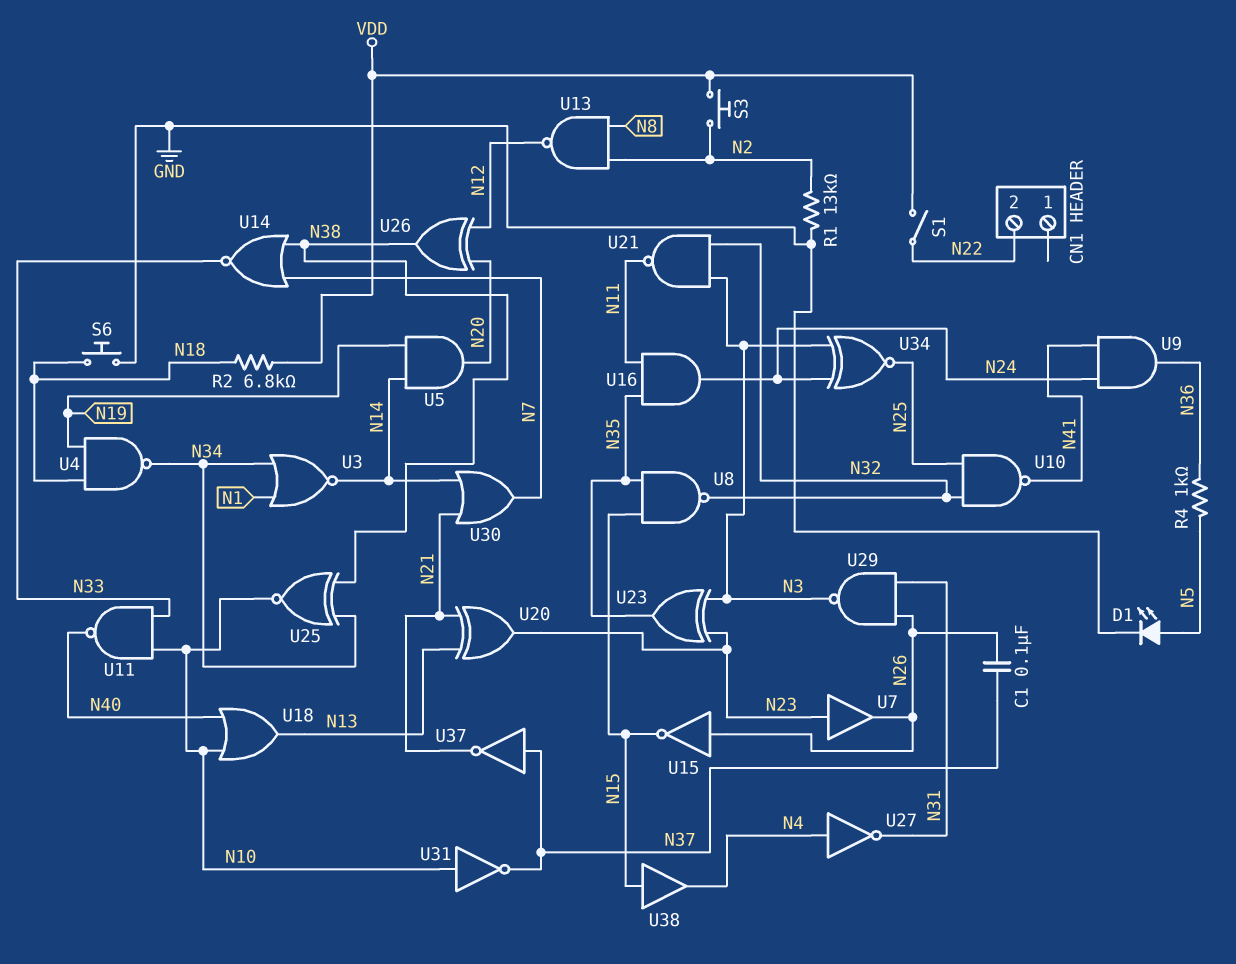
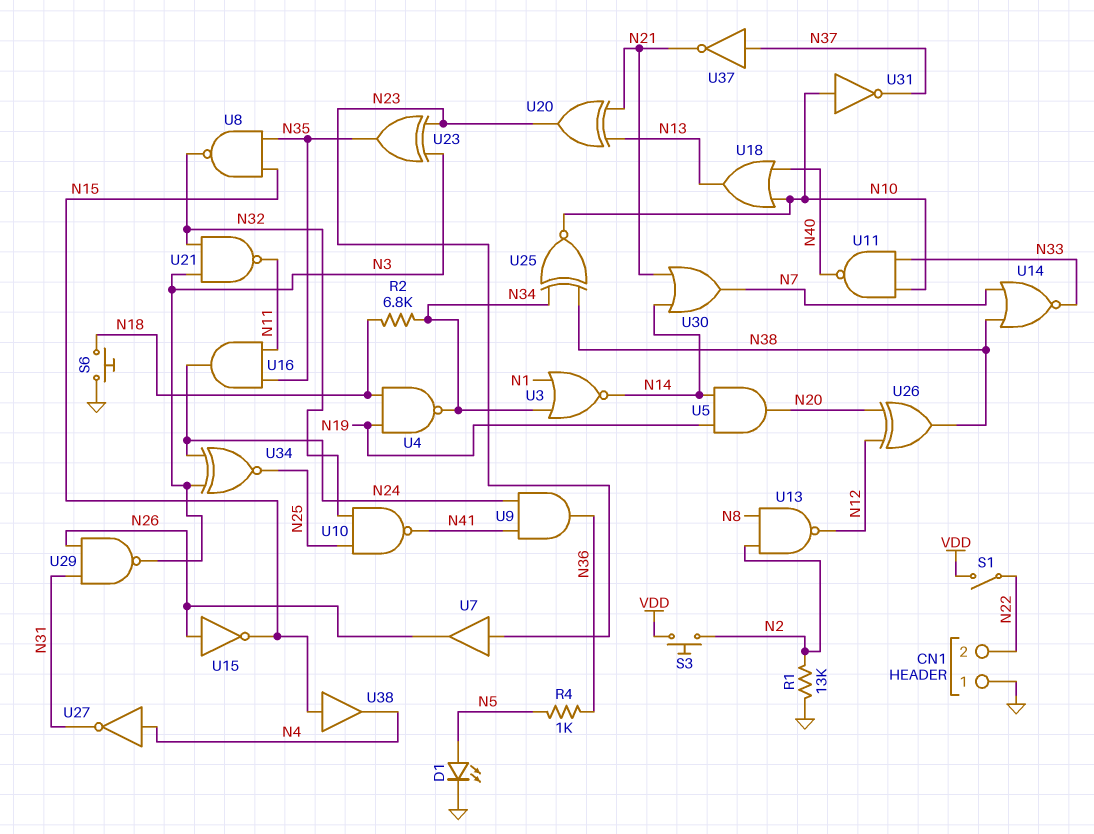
C1: 100nF (N26, N37) -> none
CN1 pin 1: none -> GND
R2: 6.8k (N18, VDD) -> 6.8k (N18, N34)

